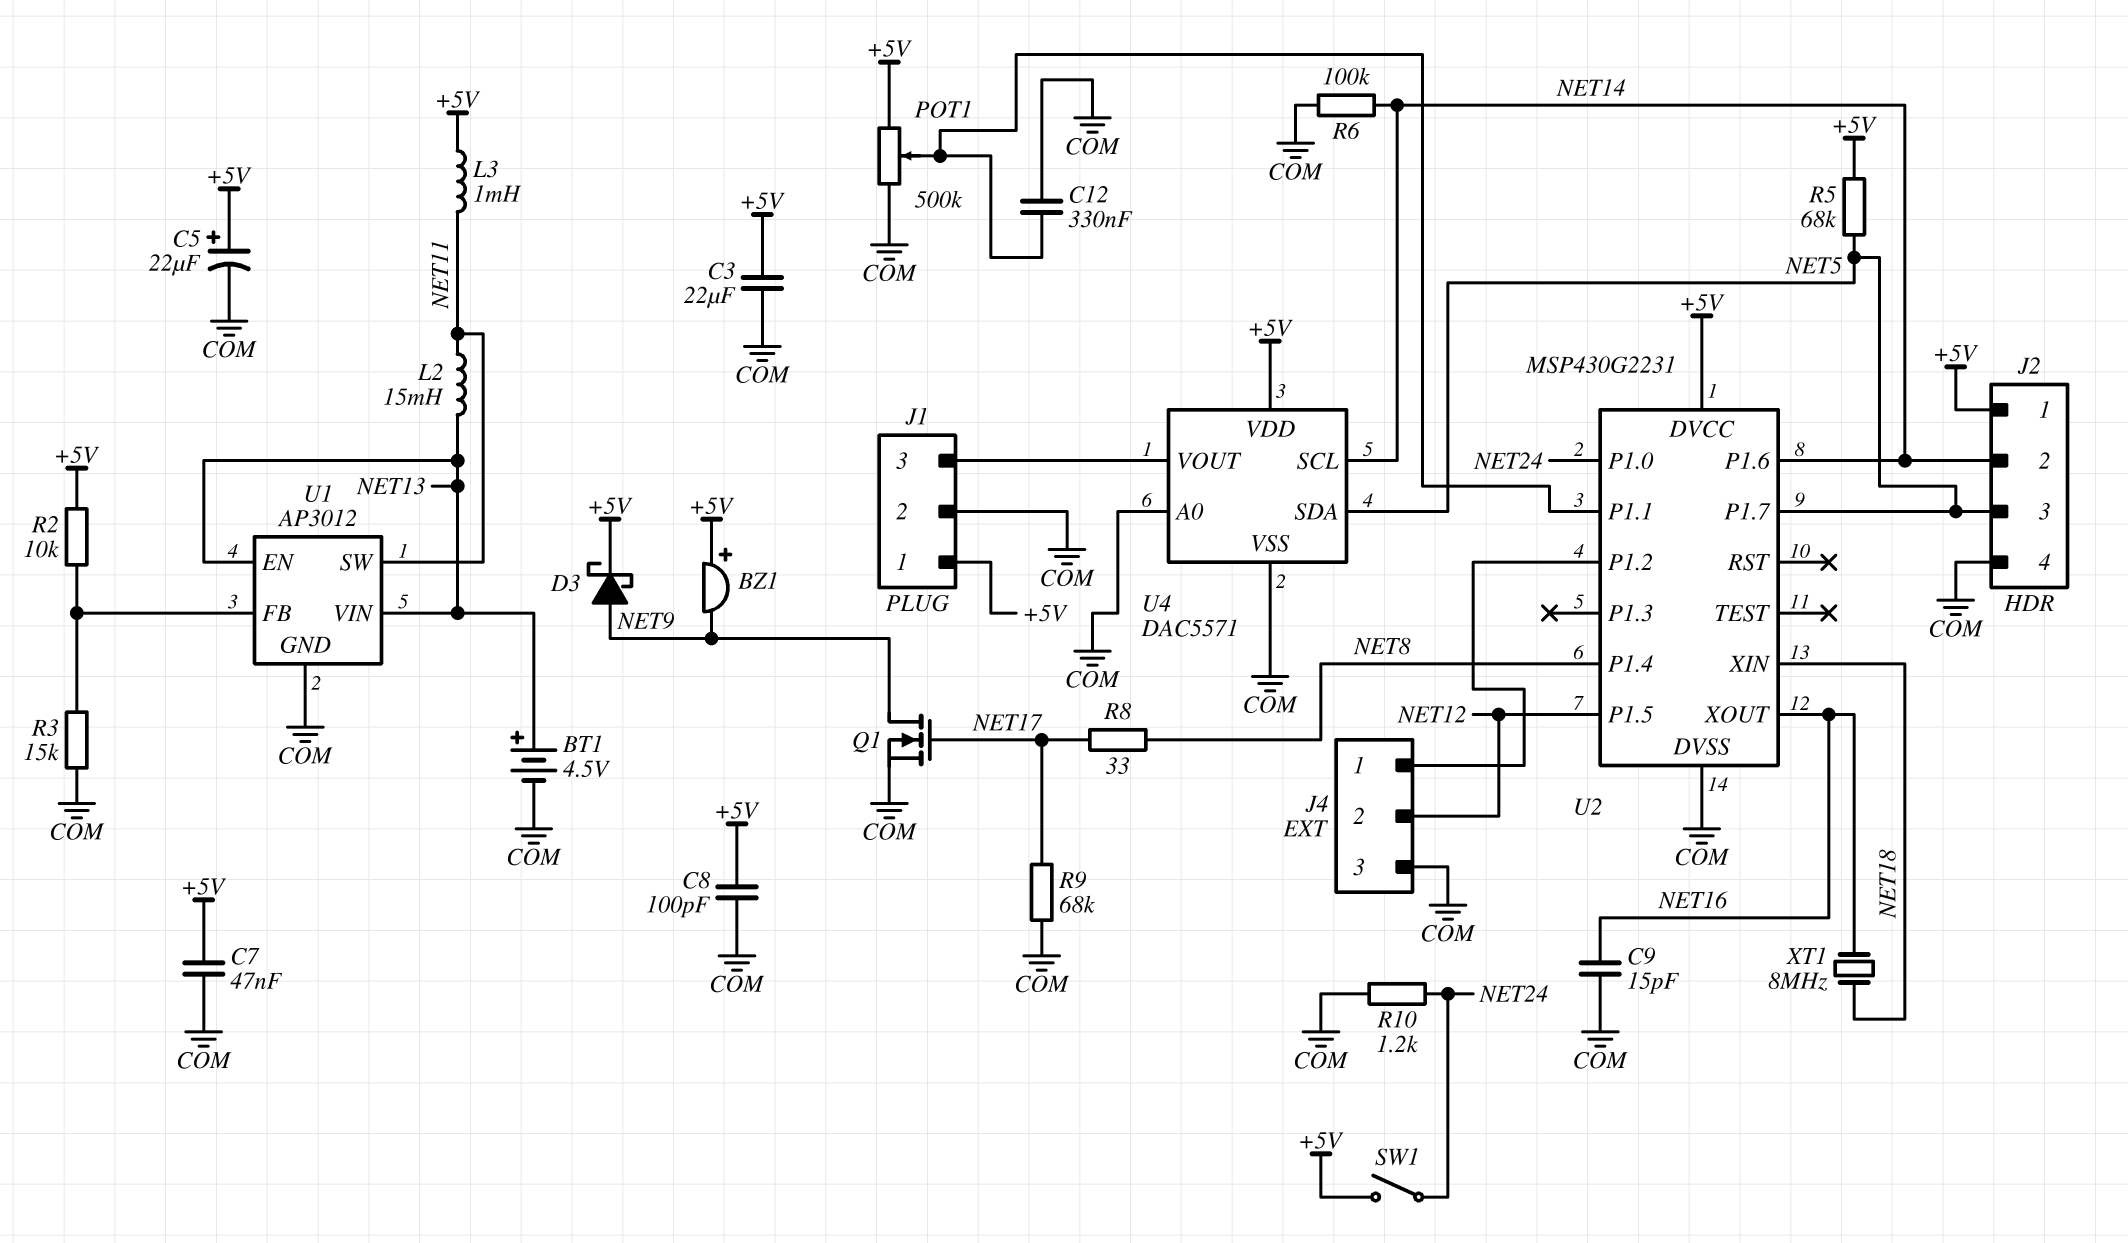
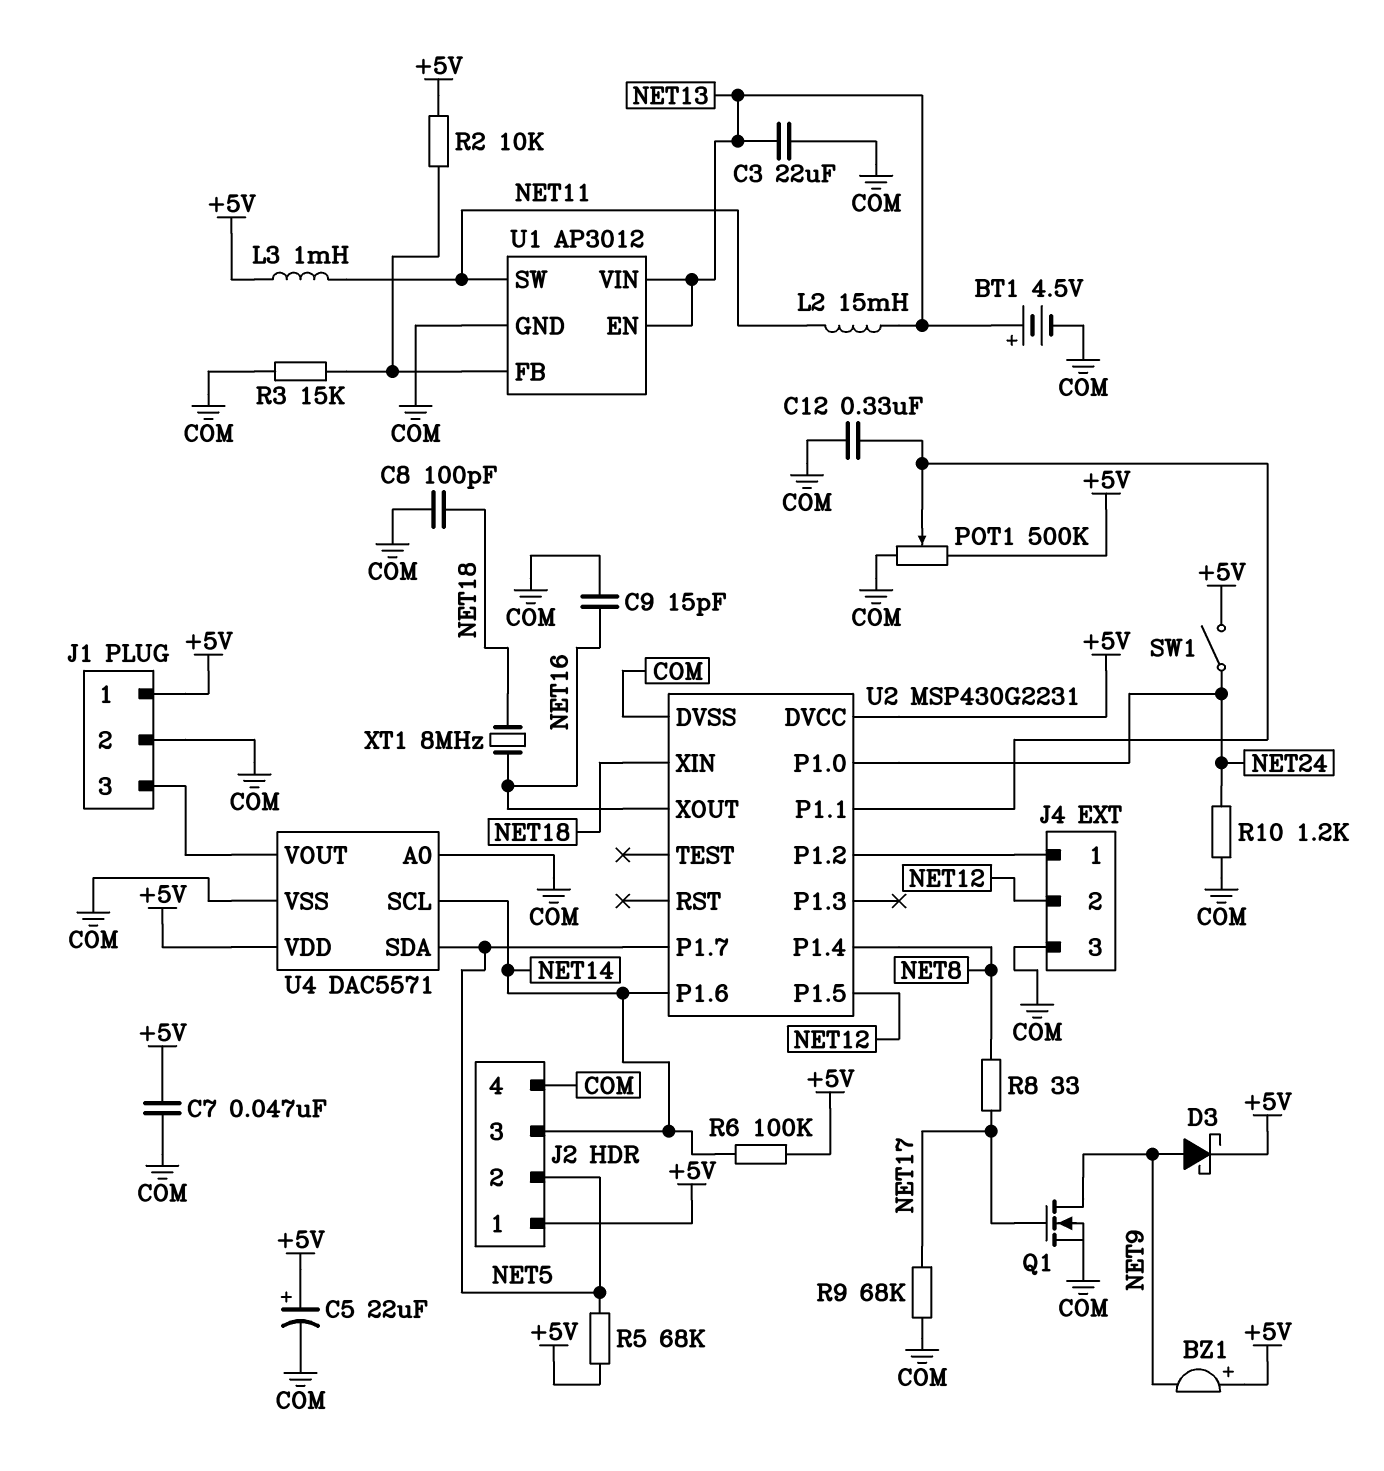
C3: 22uF (+5V, COM) -> 22uF (COM, NET13)
C8: 100pF (+5V, COM) -> 100pF (COM, NET18)
J2 pin 2: NET14 -> NET5
J2 pin 3: NET5 -> NET14
R6: 100k (COM, NET14) -> 100k (+5V, NET14)

